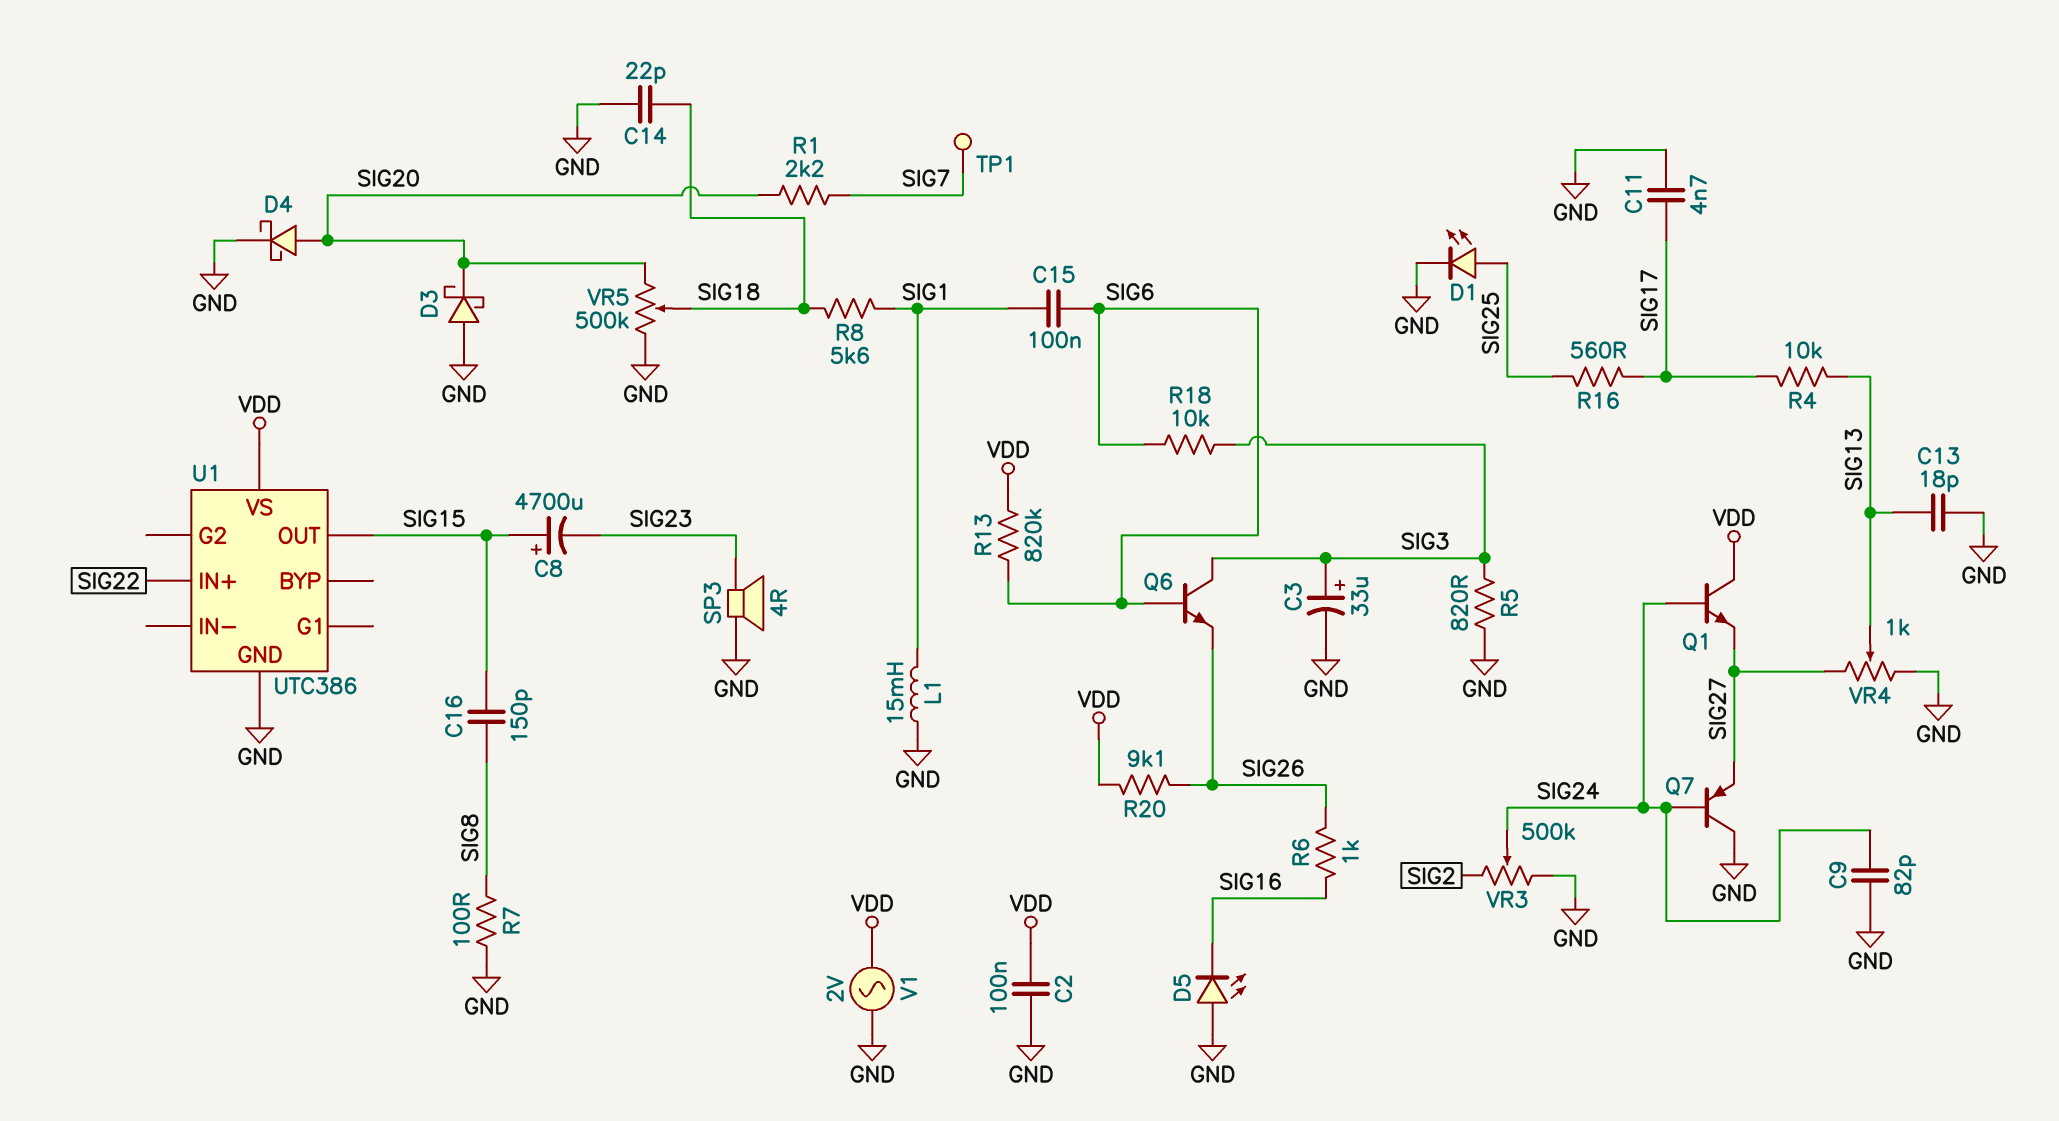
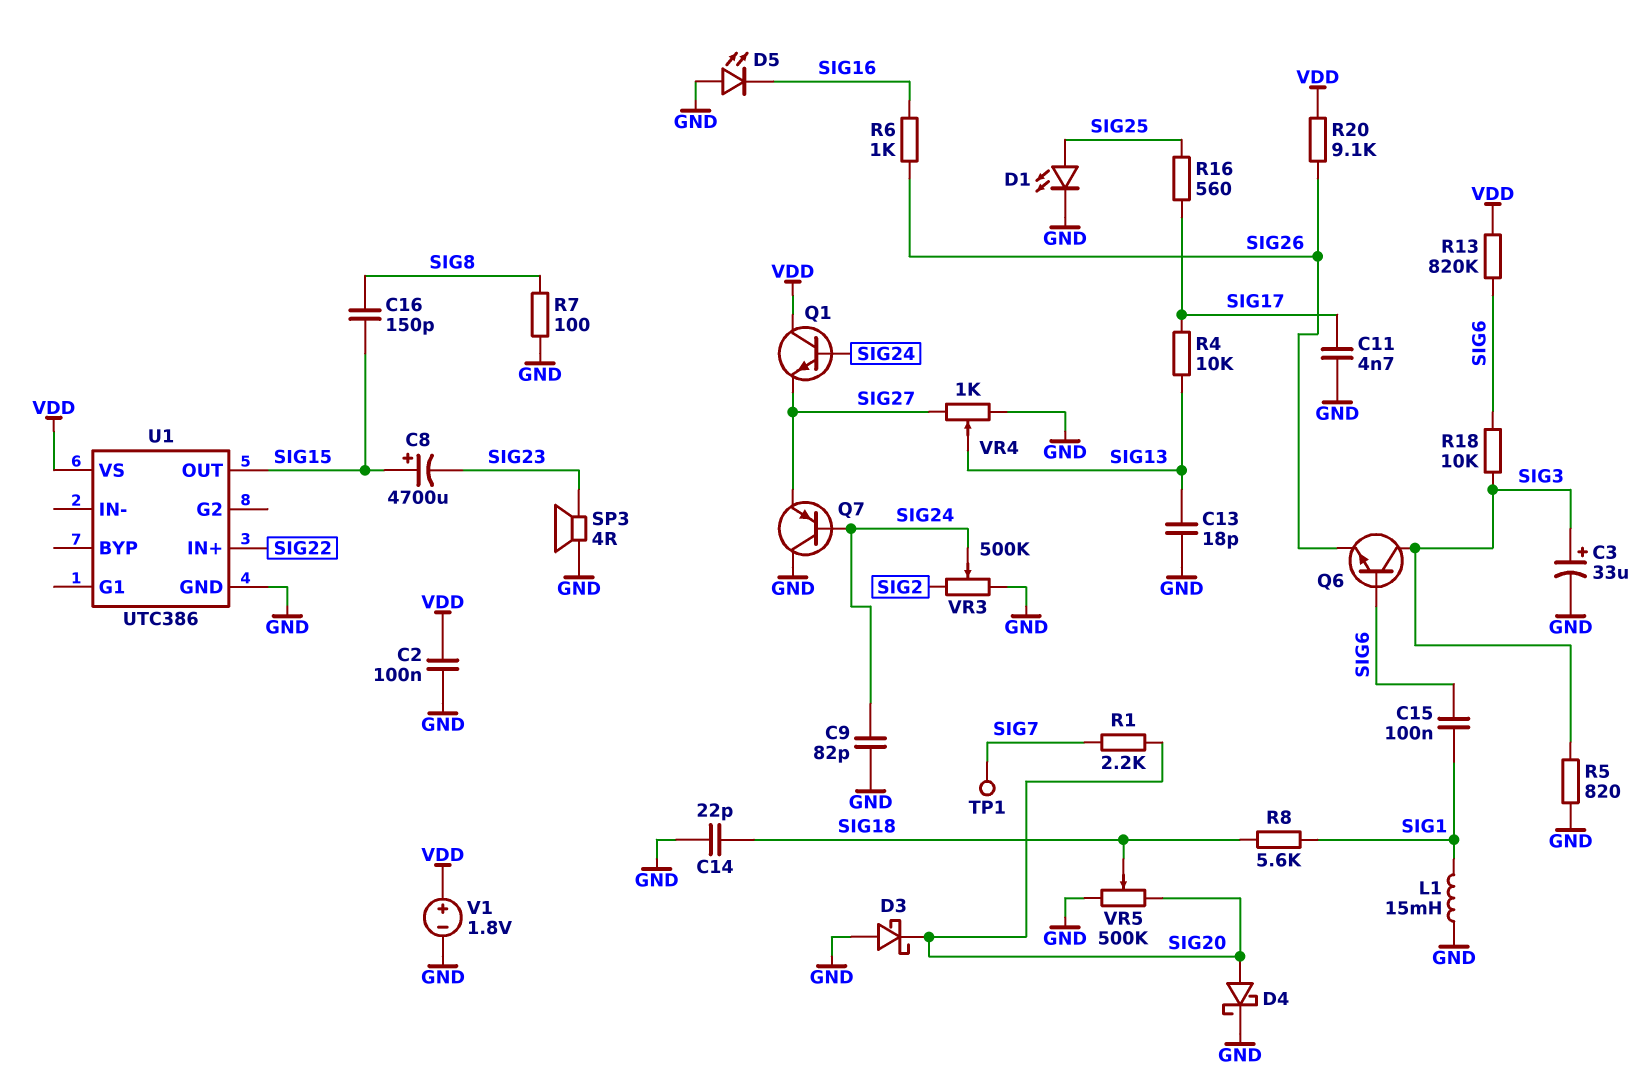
V1: AC 2V (GND, VDD) -> 1.8V (plus VDD, minus GND)

